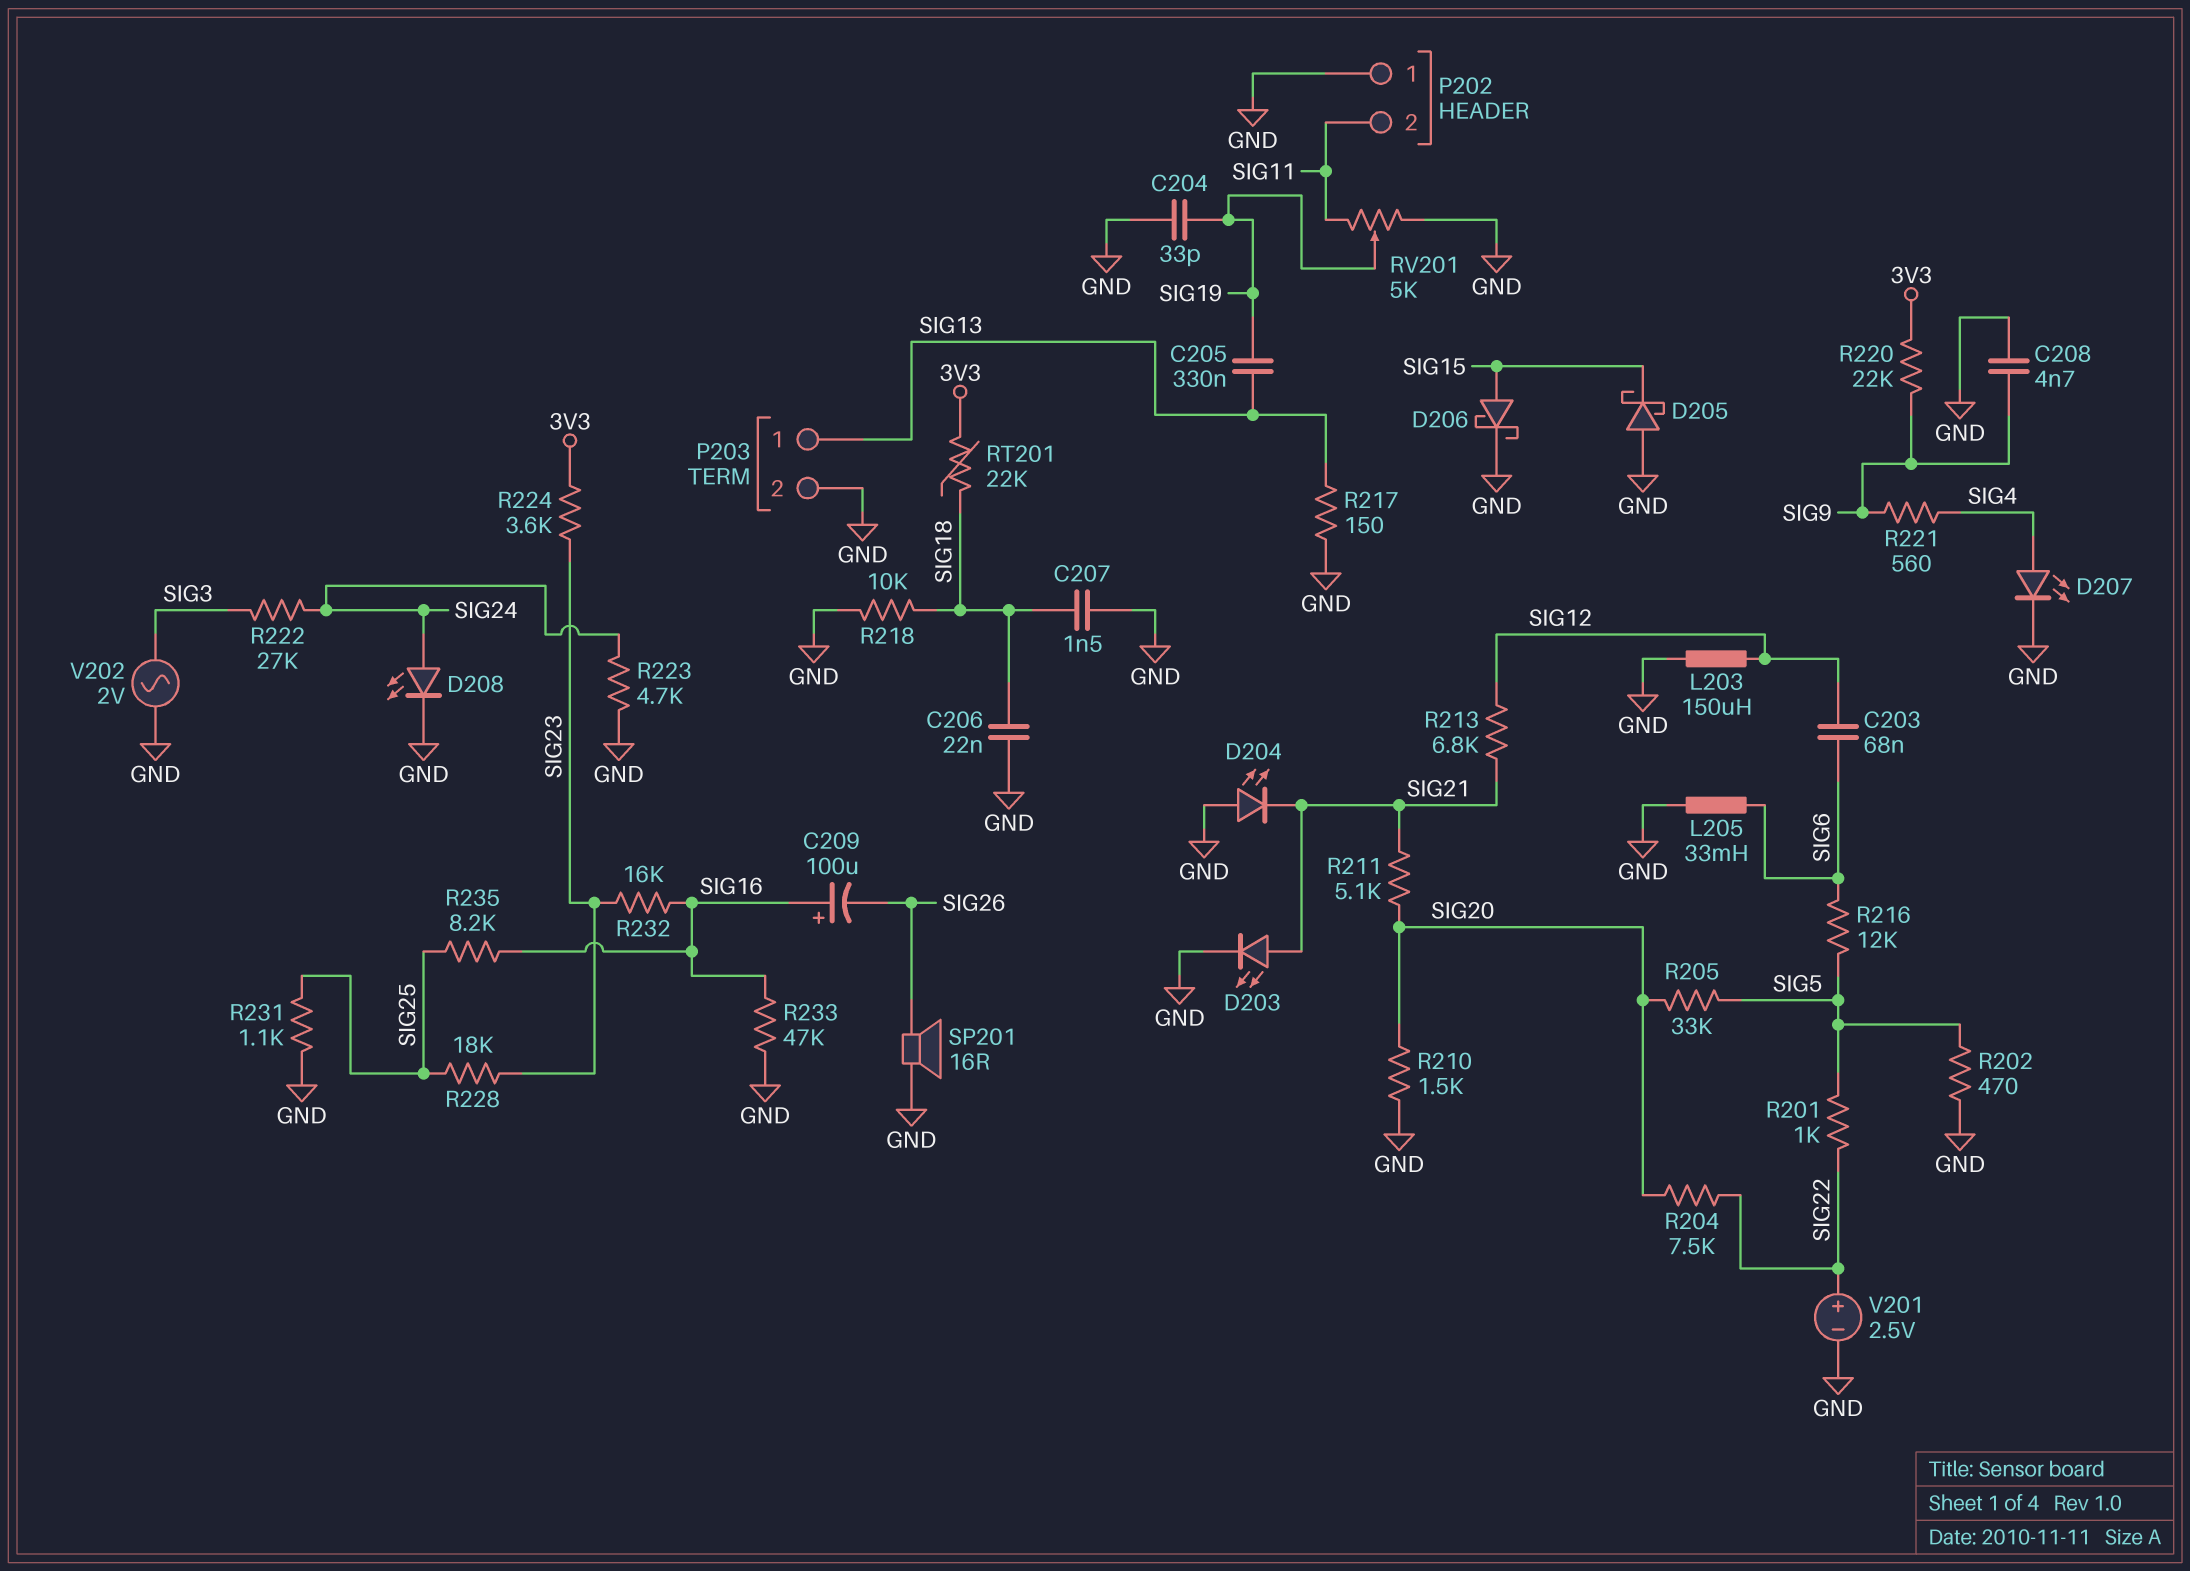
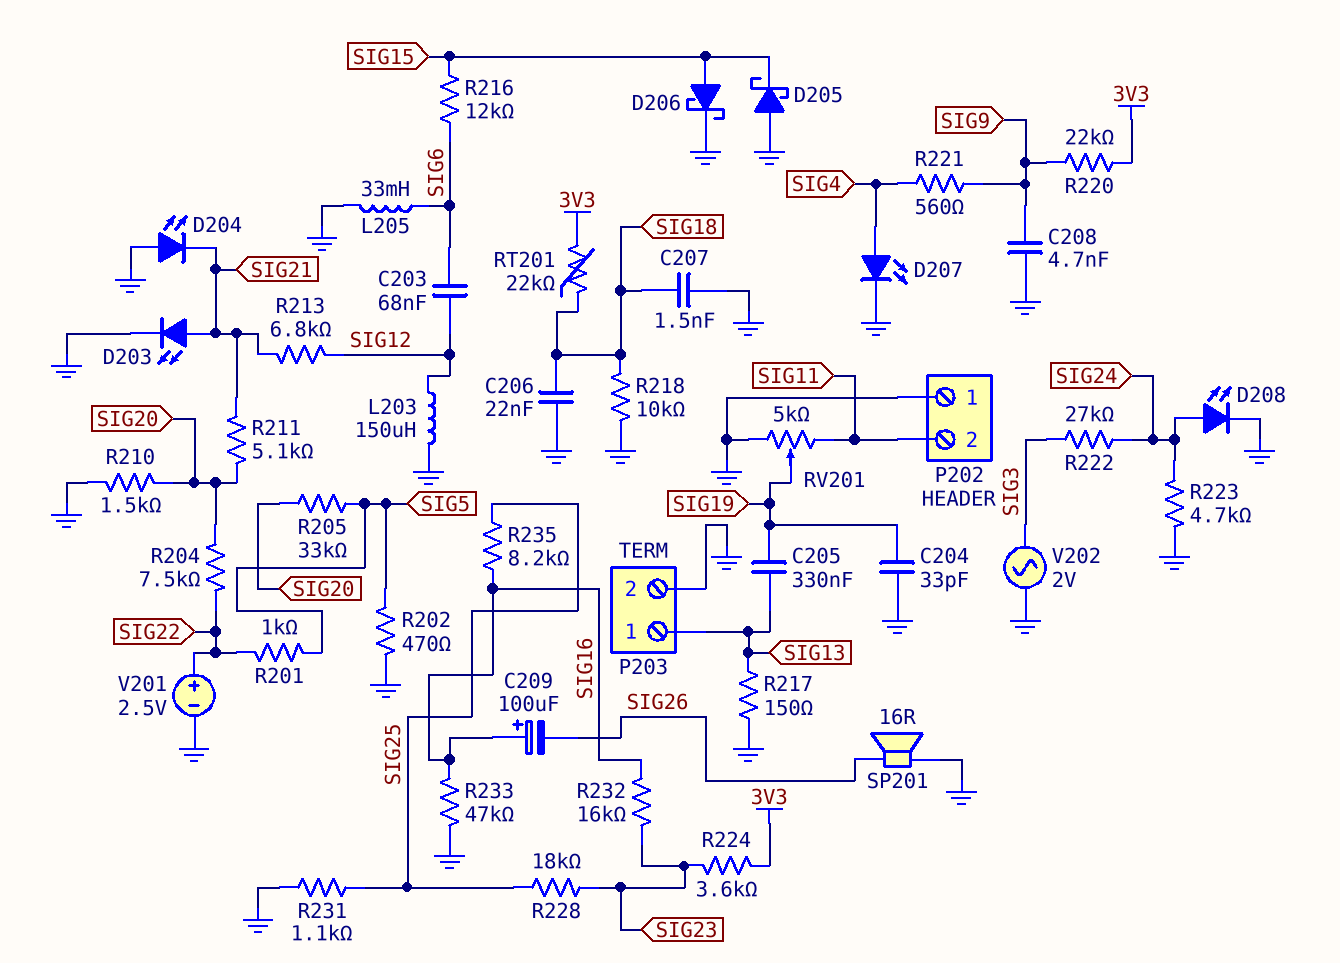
R216: 12k (SIG5, SIG6) -> 12k (SIG6, SIG15)

